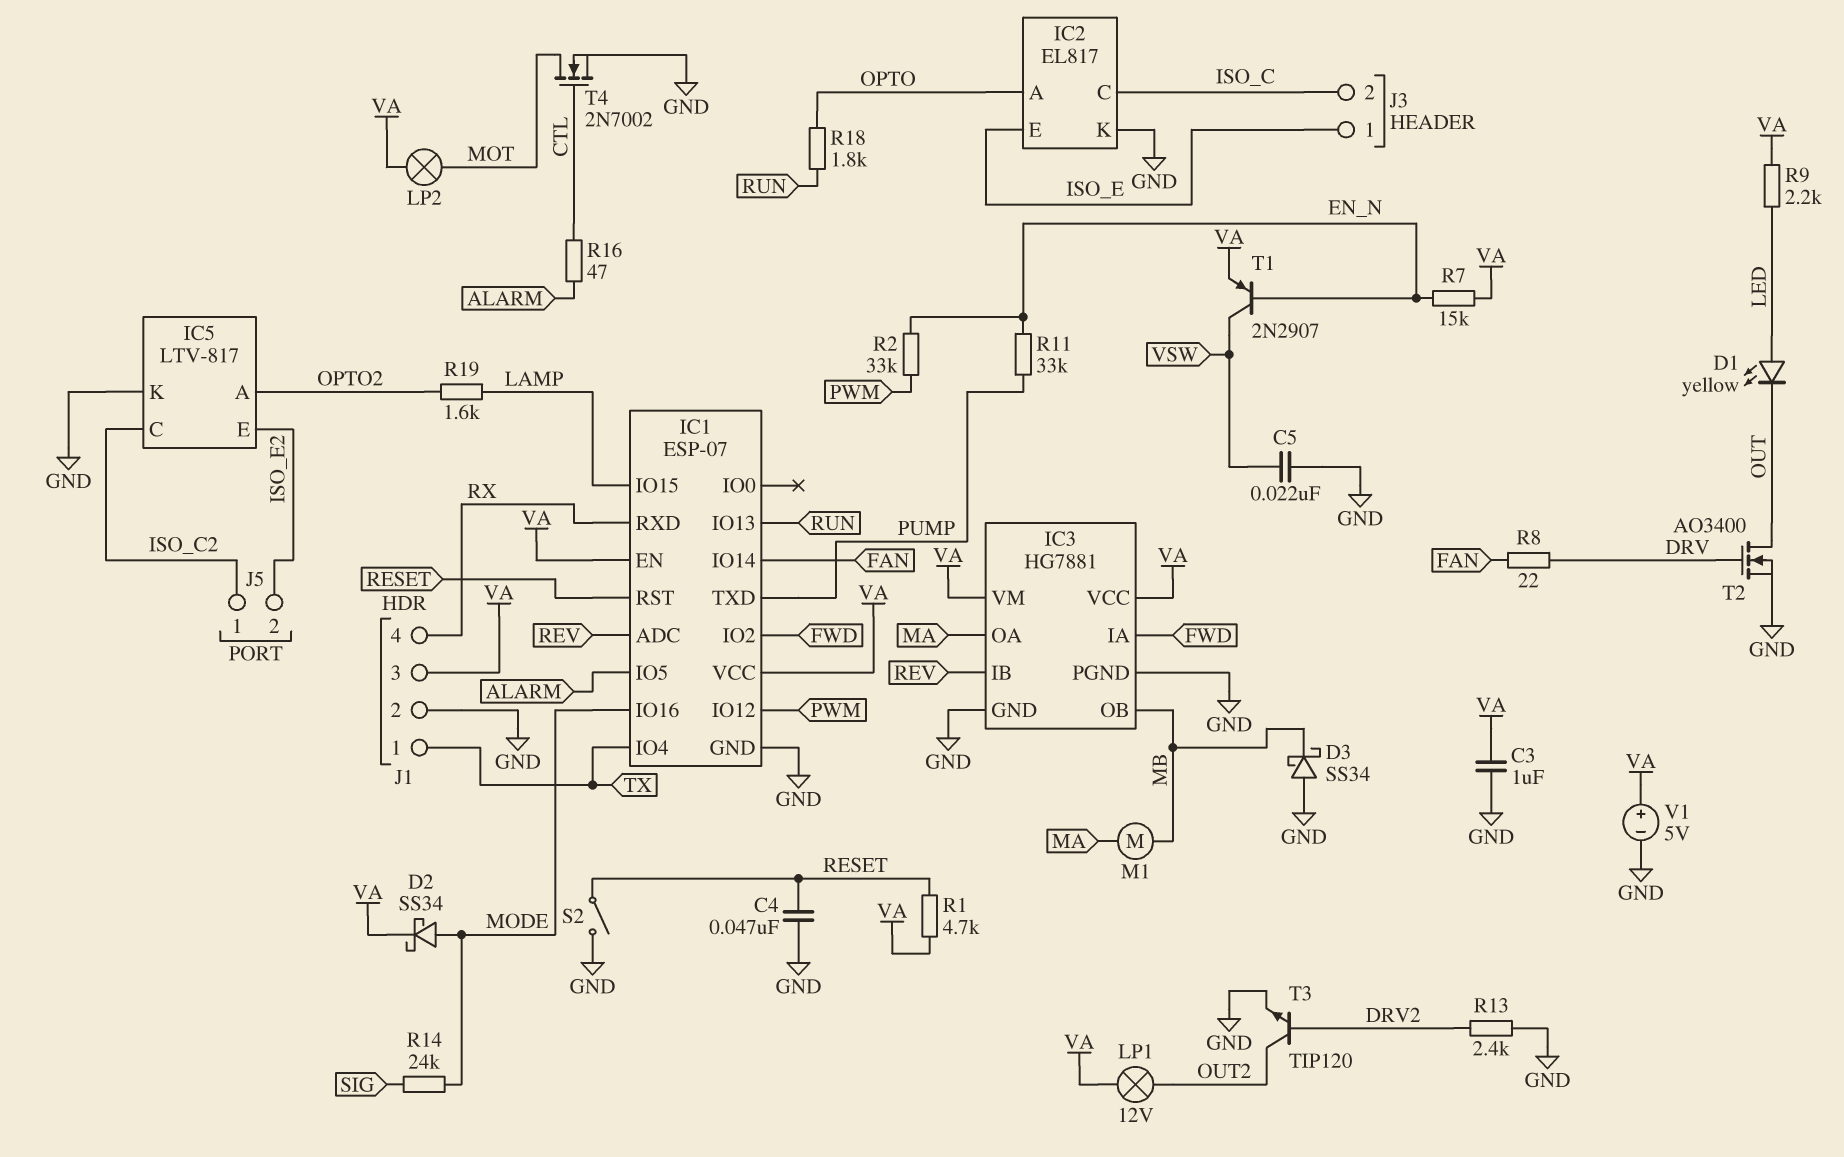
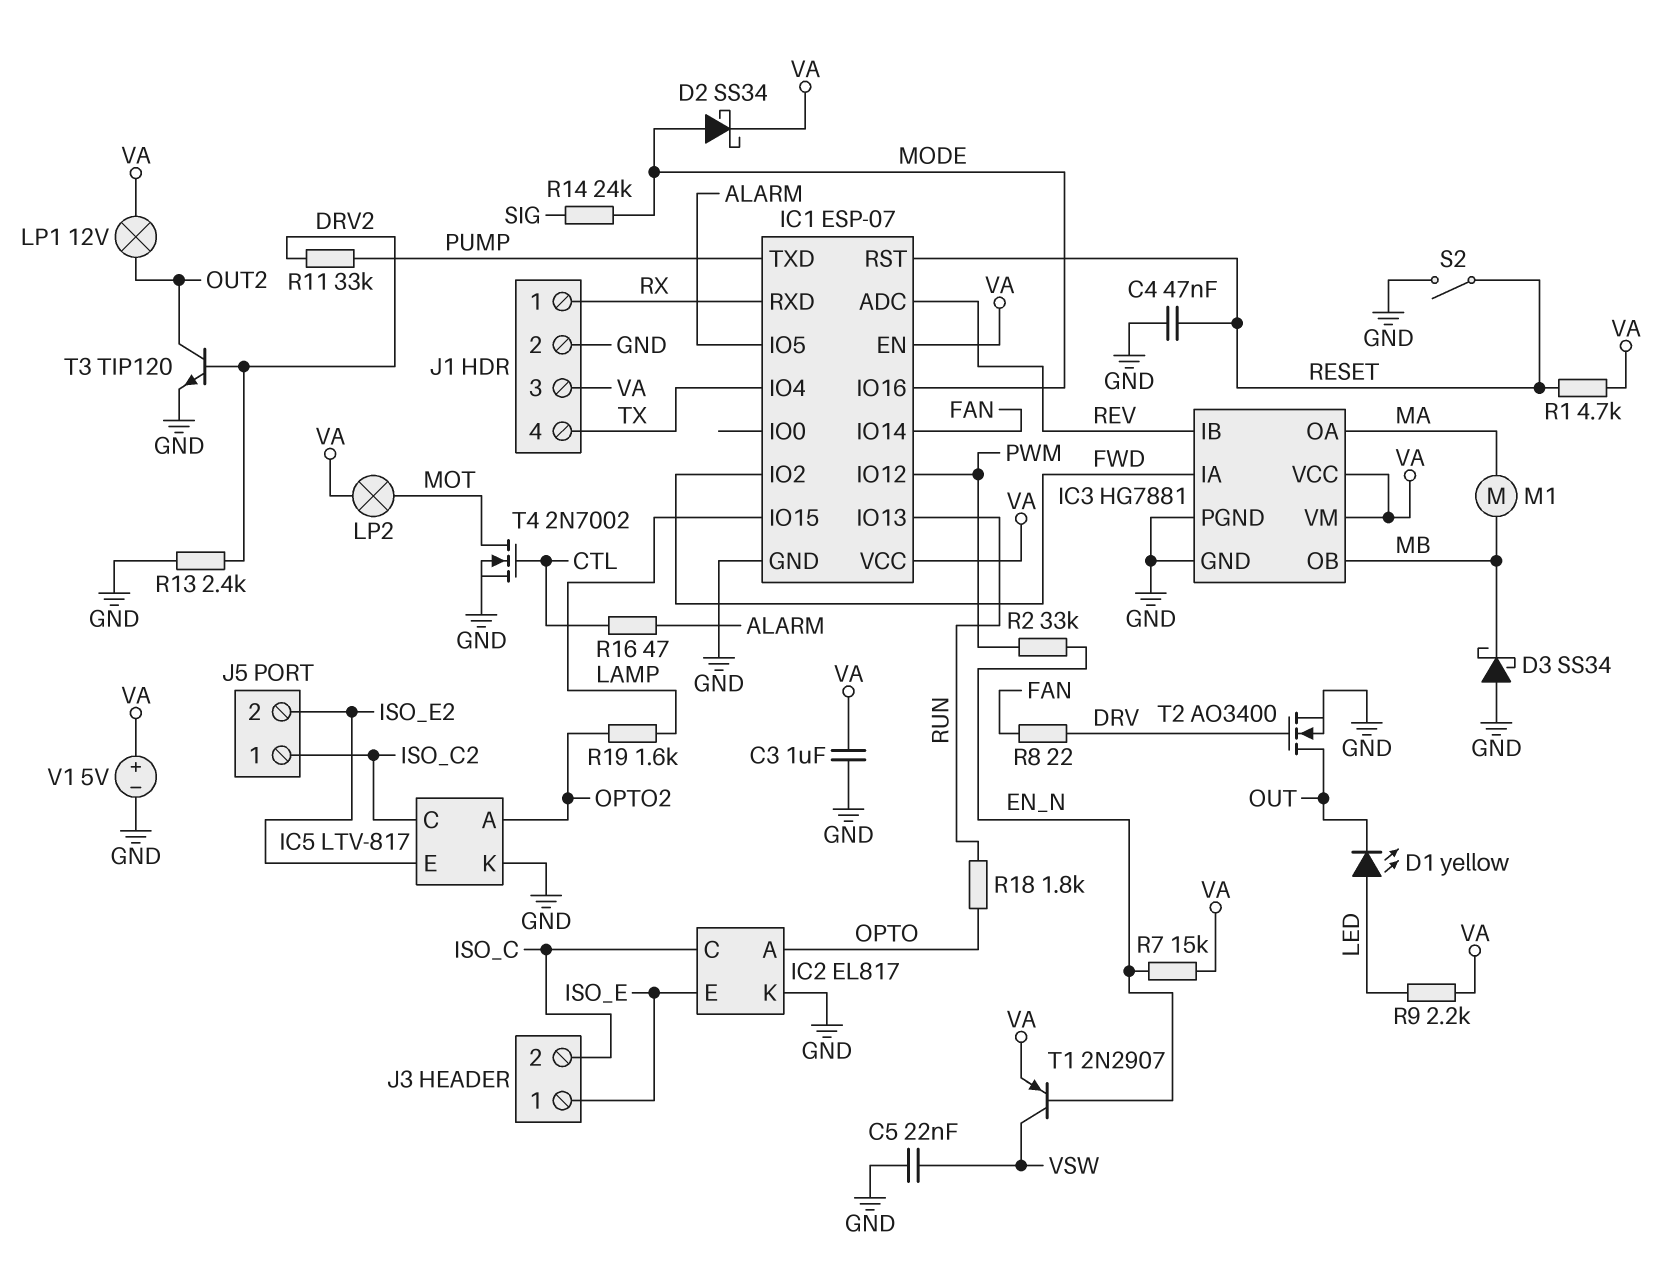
J1 pin 1: TX -> RX
J1 pin 4: RX -> TX
R11: 33k (EN_N, PUMP) -> 33k (DRV2, PUMP)

